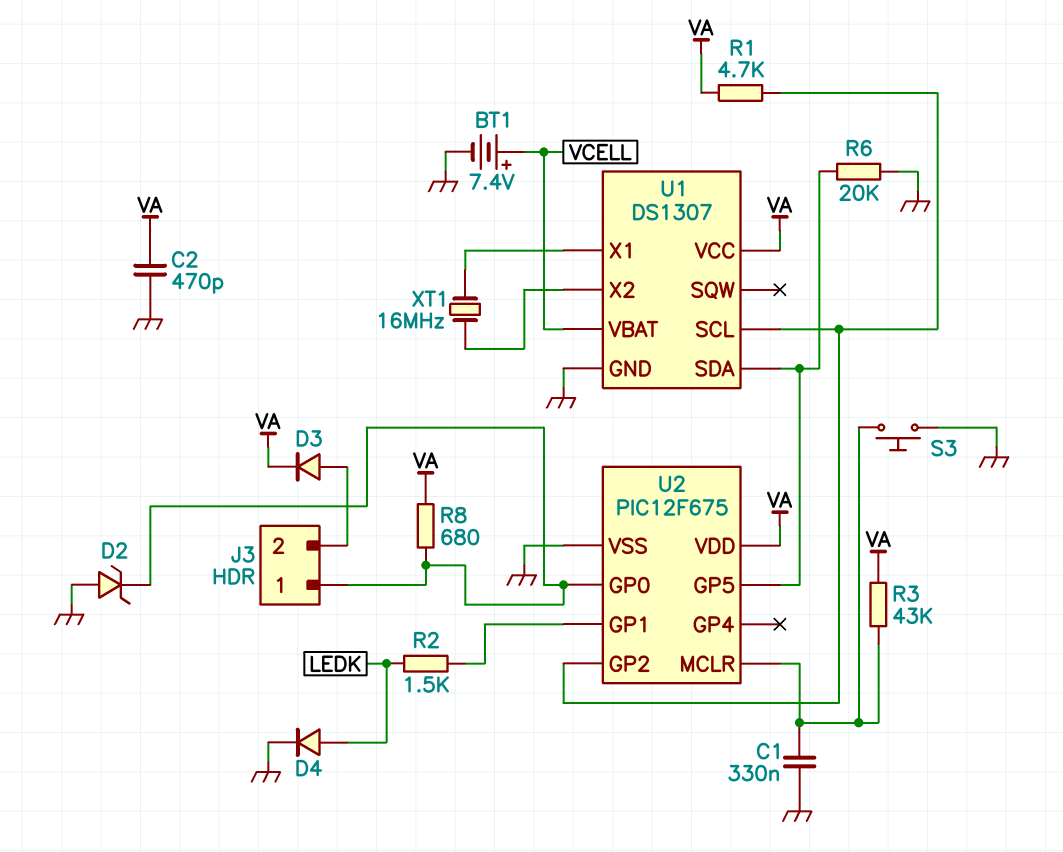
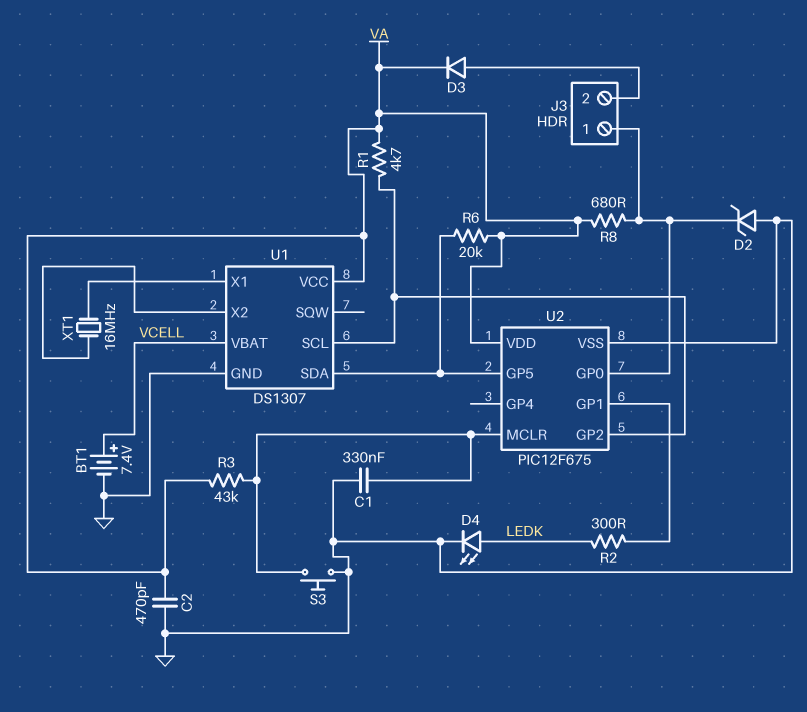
D4: diode (A LEDK, K GND) -> LED (A LEDK, K GND)
R2: 1.5k (LEDK, U2/GP1) -> 300 (LEDK, U2/GP1)
R6: 20k (GND, U1/SDA) -> 20k (U1/SDA, VA)

